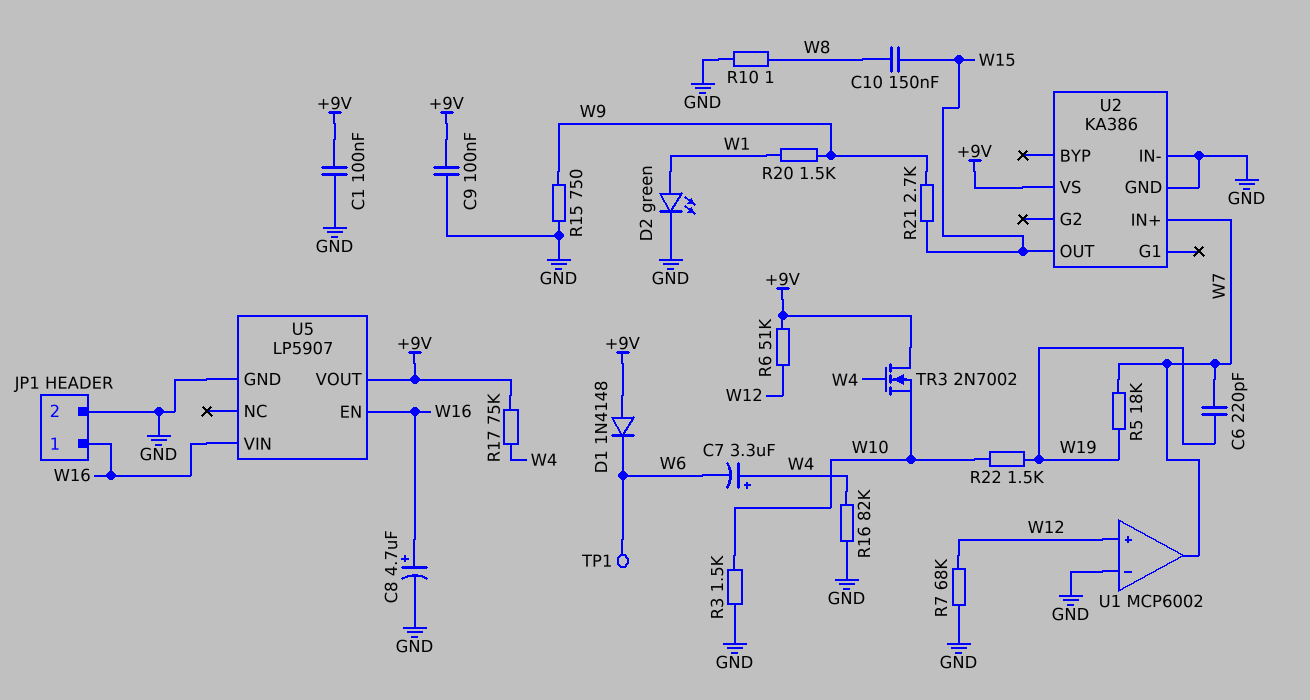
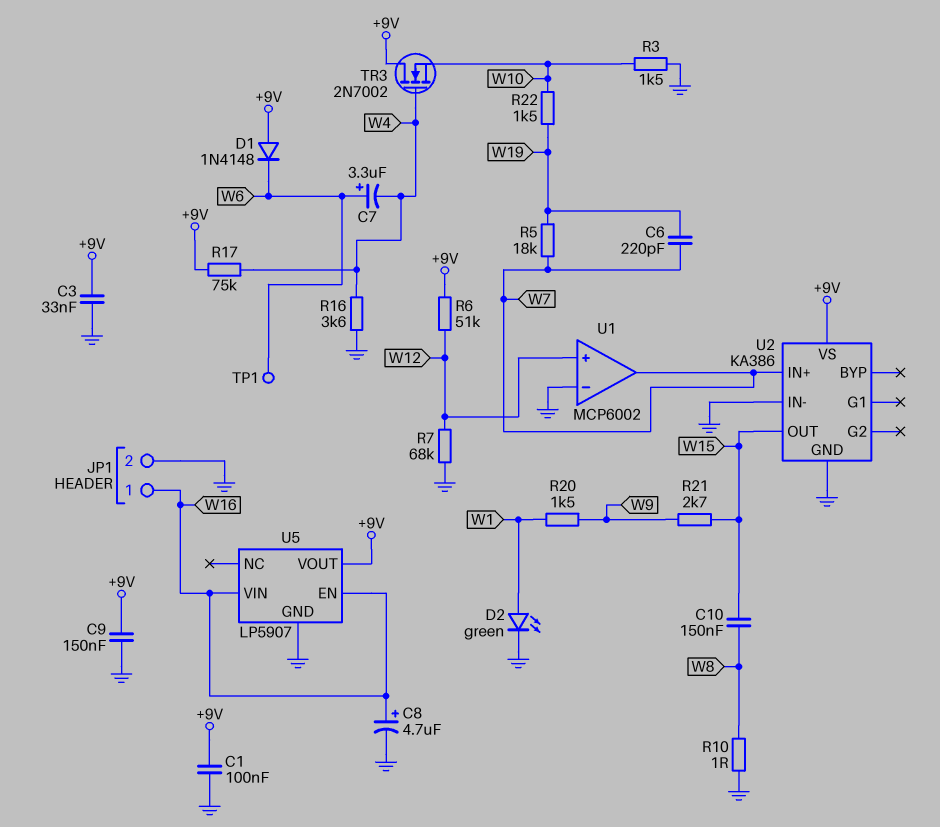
C3: none -> 33nF (+9V, GND)
C7: 3.3uF (plus W4, minus W6) -> 3.3uF (plus W6, minus W4)
C9: 100nF (+9V, GND) -> 150nF (+9V, GND)
R15: 750 (GND, W9) -> none
R16: 82k (GND, W4) -> 3.6k (GND, W4)

